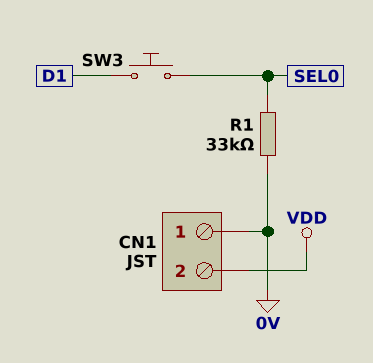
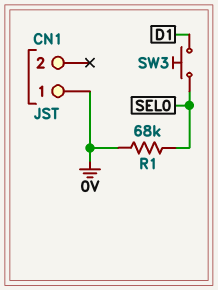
CN1 pin 2: VDD -> none
R1: 33k (0V, SEL0) -> 68k (0V, SEL0)

